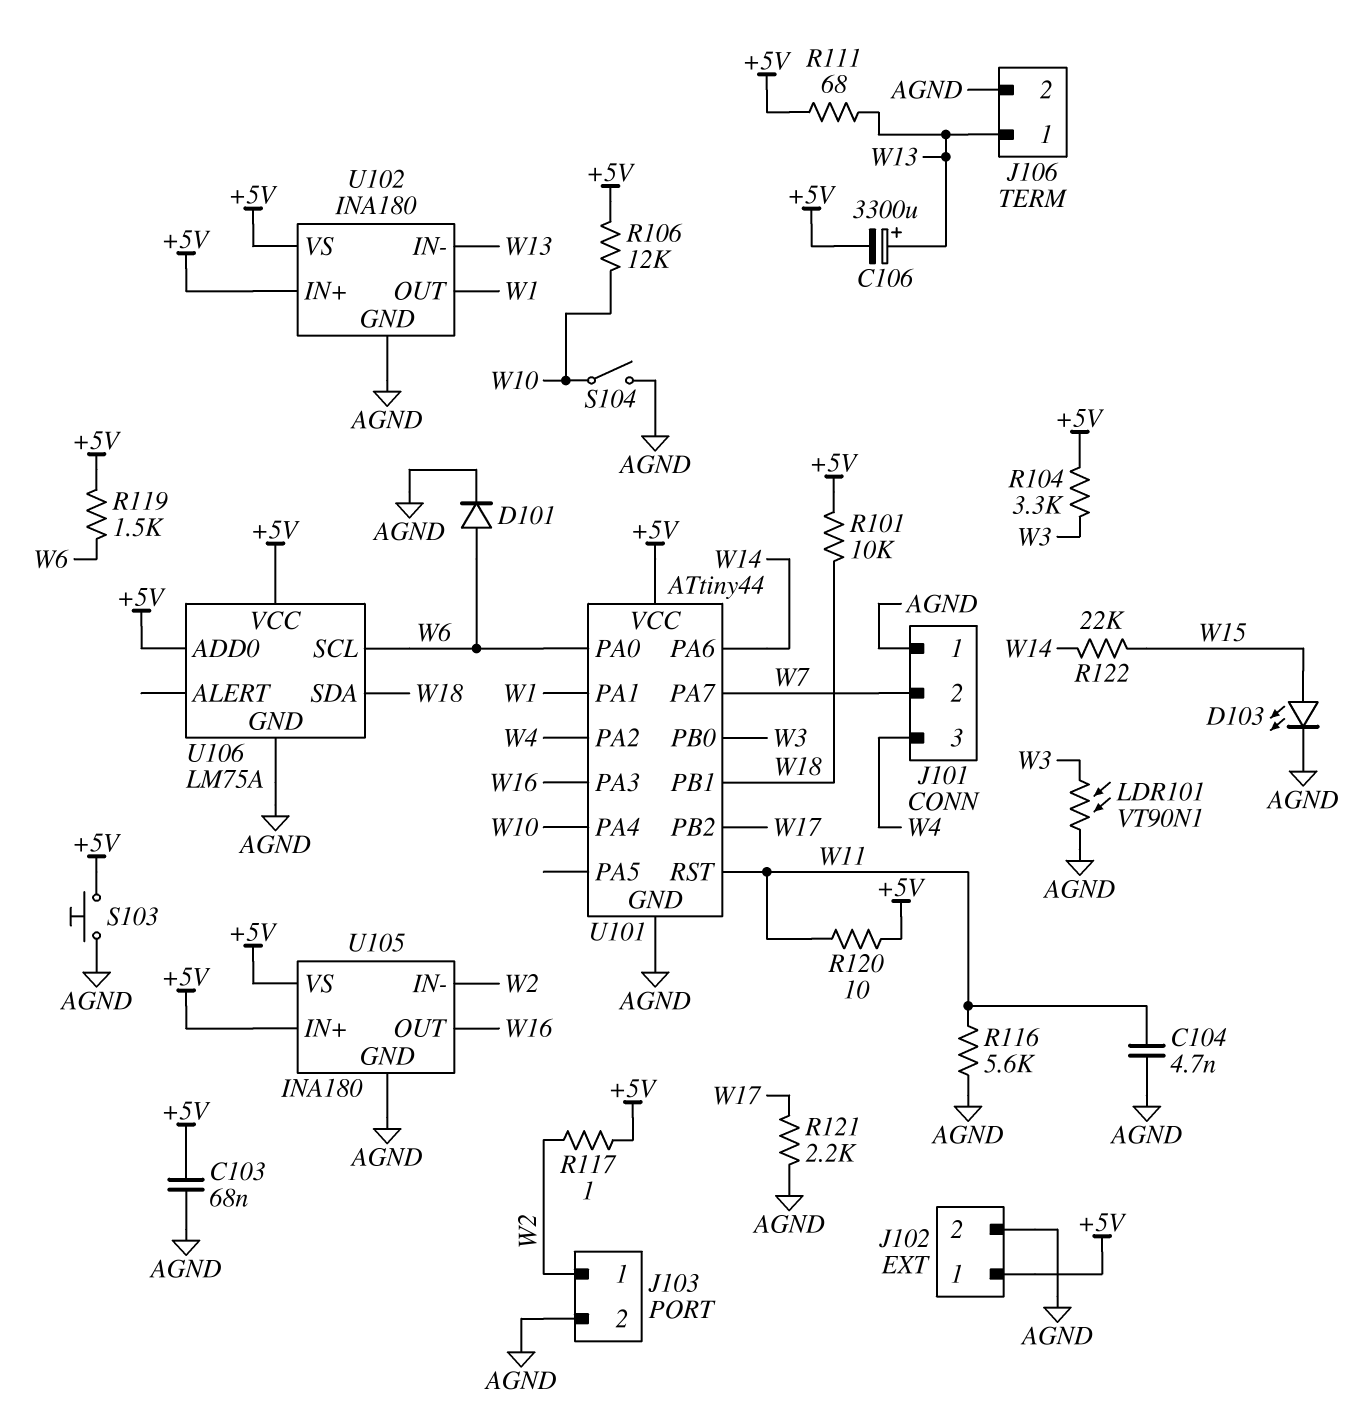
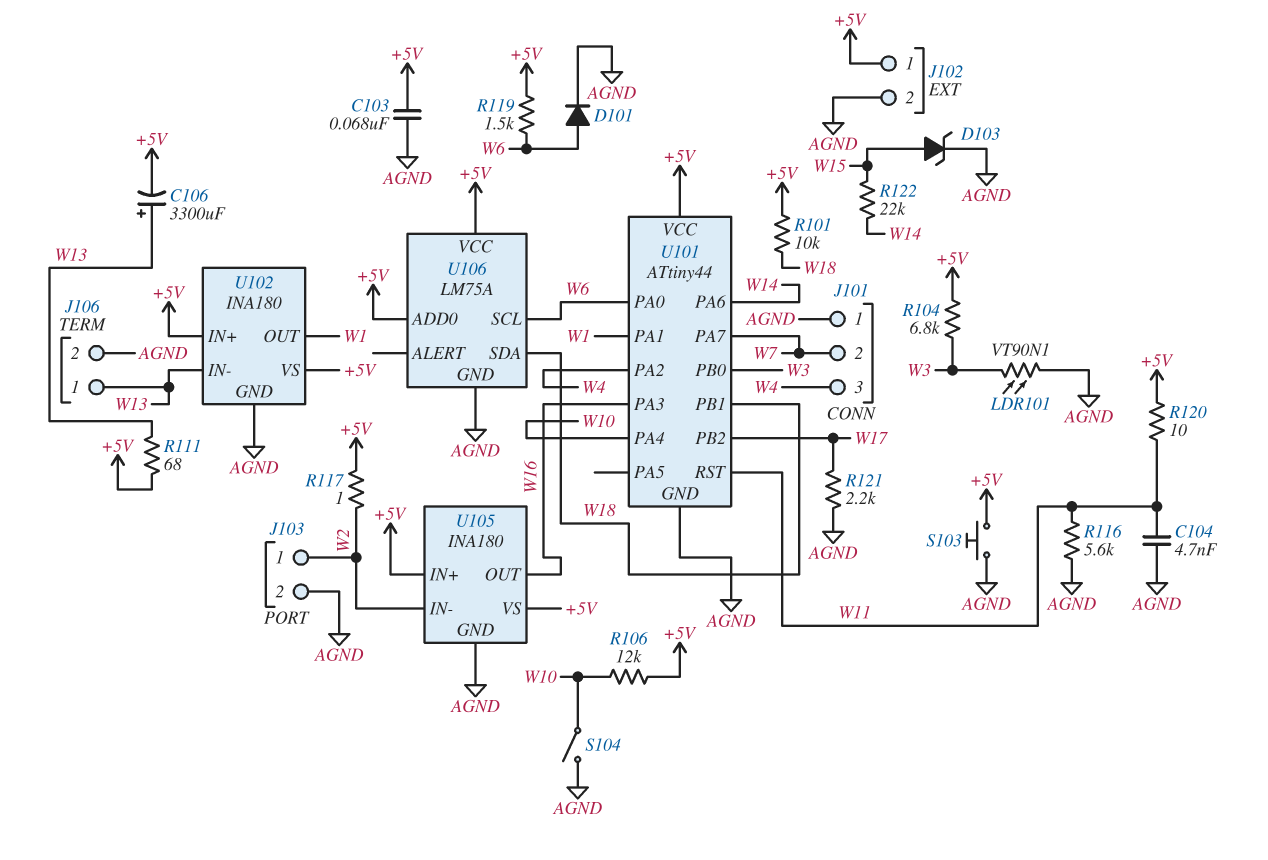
D103: LED (A W15, K AGND) -> zener (A W15, K AGND)
R104: 3.3k (+5V, W3) -> 6.8k (+5V, W3)

